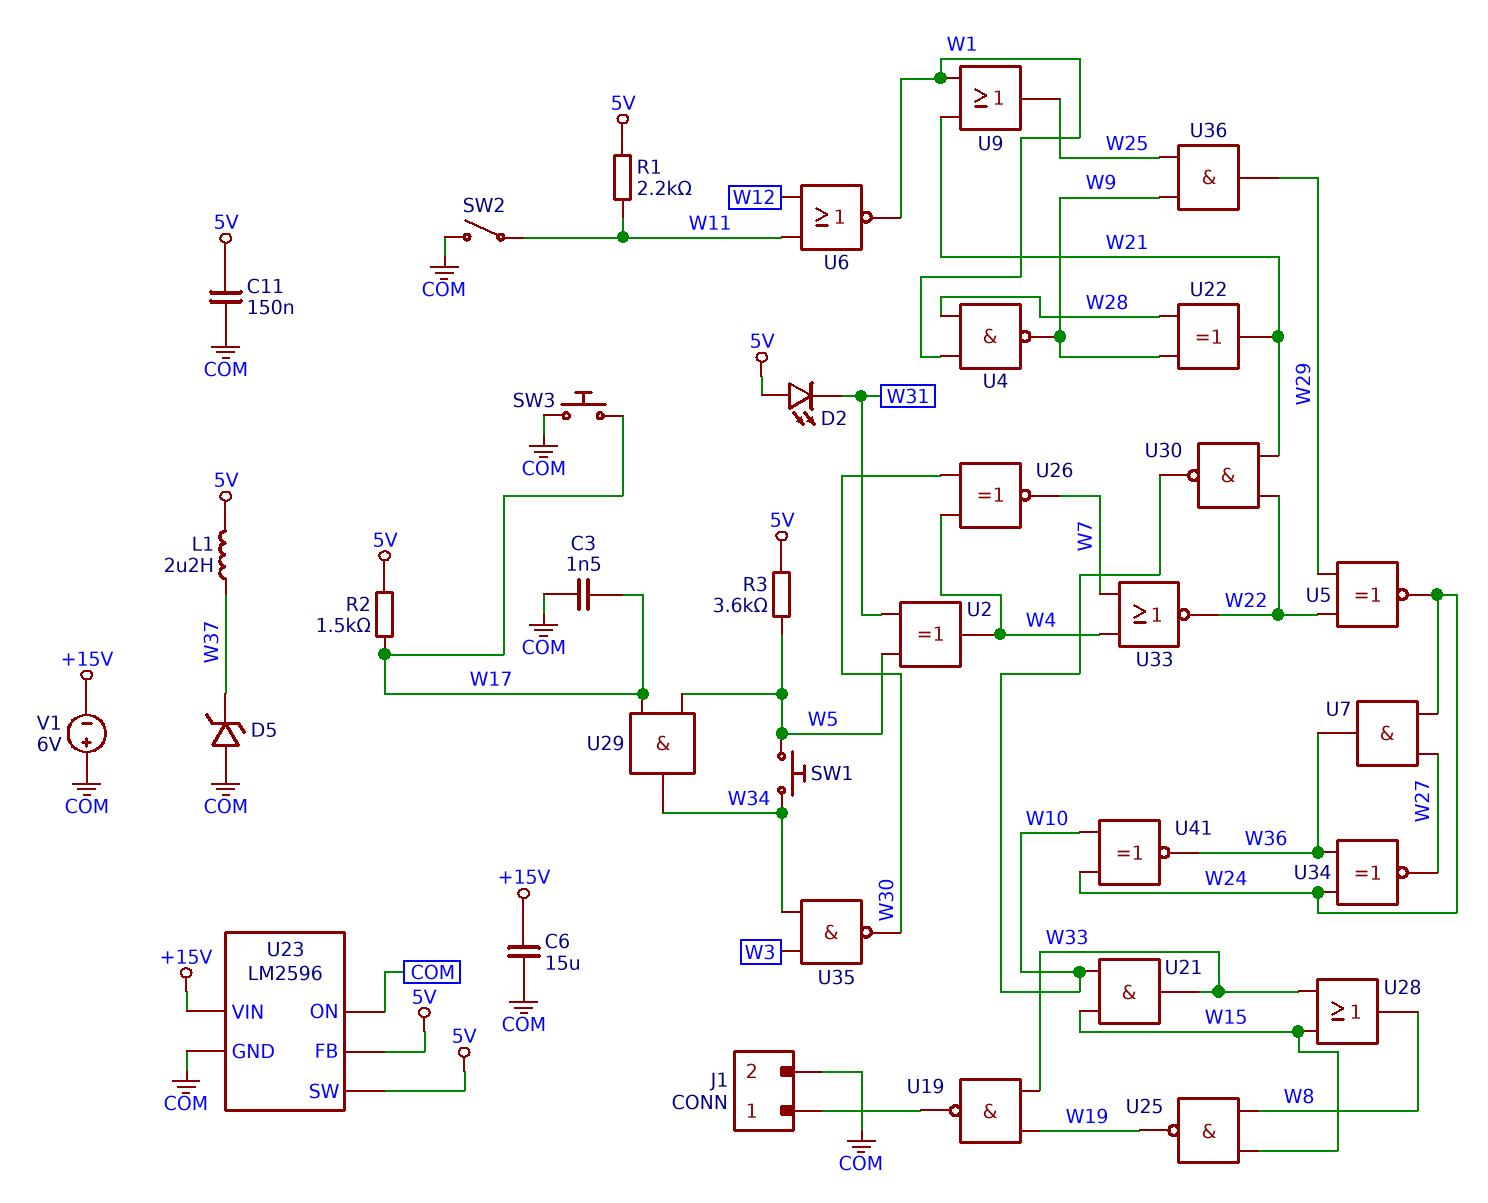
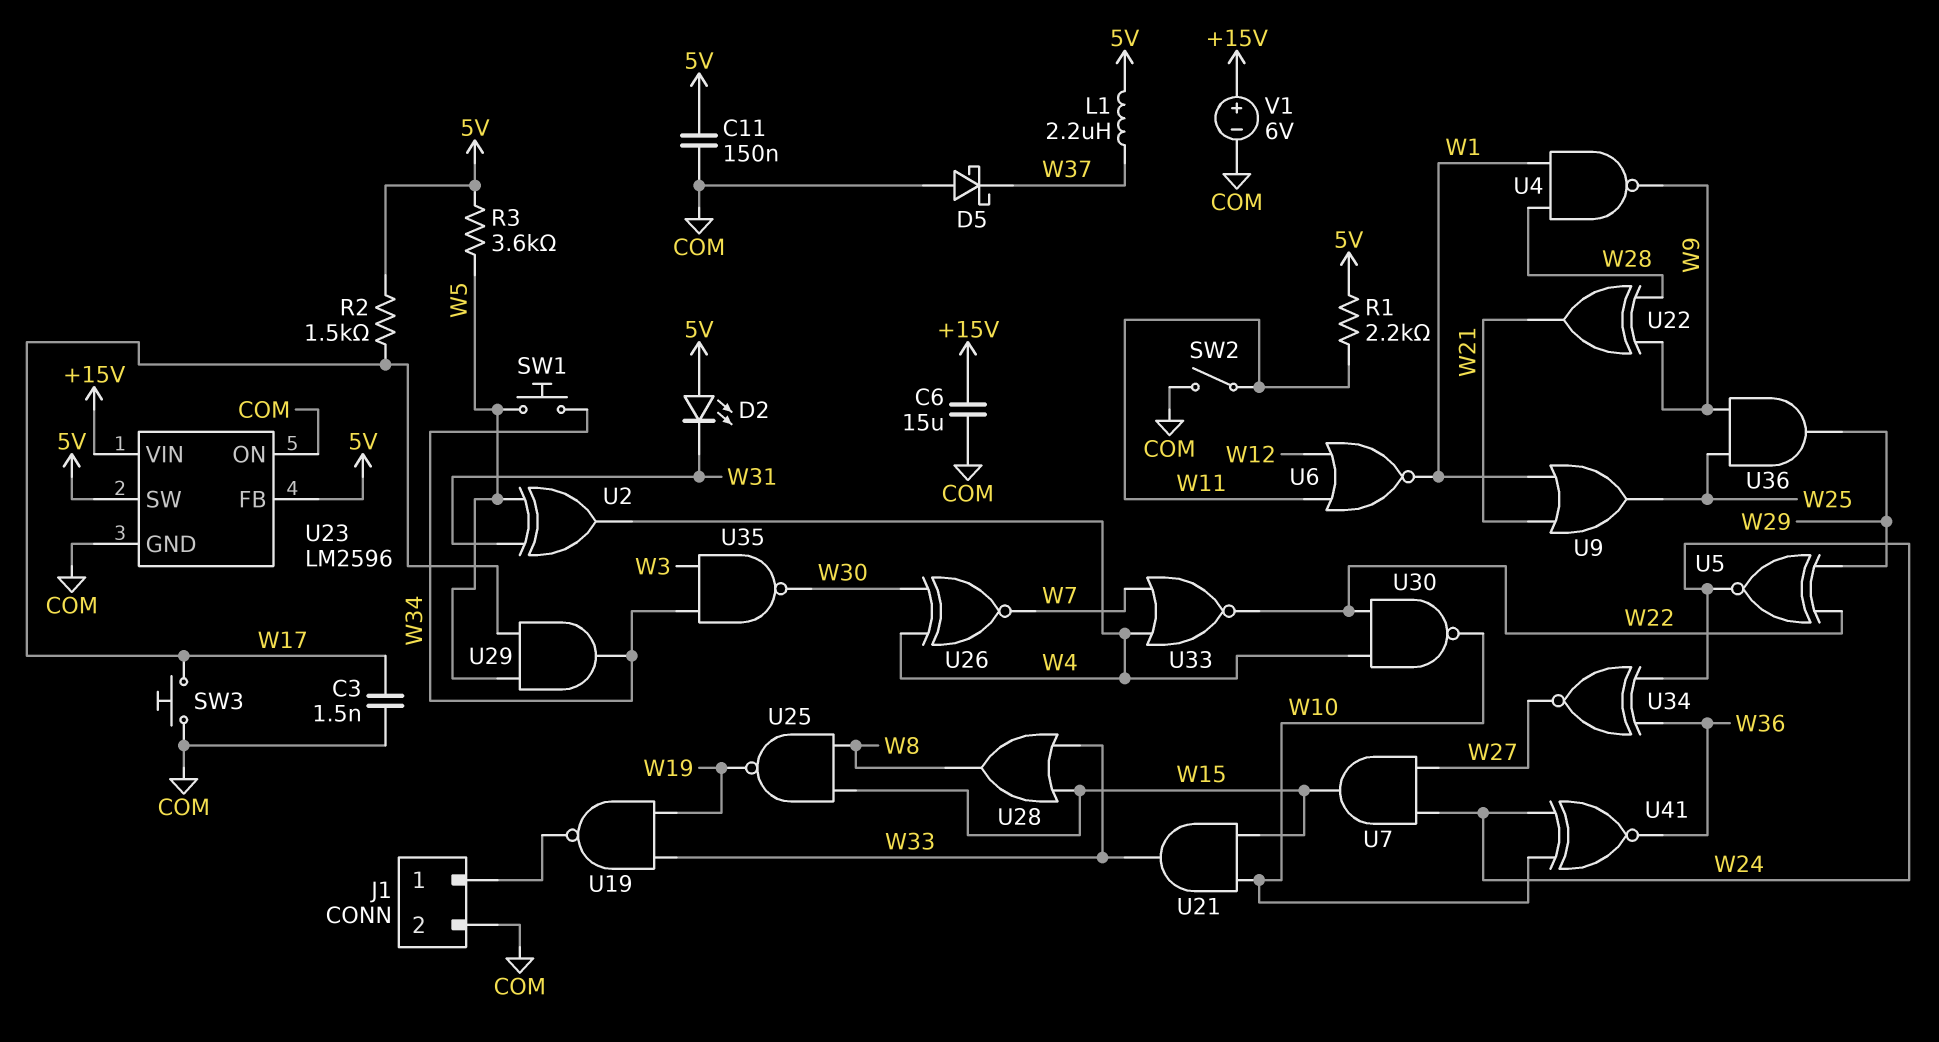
D5: zener (A COM, K W37) -> schottky (A COM, K W37)
U7: AND (in W24, in W27, out W36) -> AND (in W24, in W27, out W15)
U30: NAND (in W21, in W22, out W10) -> NAND (in W4, in W22, out W10)
V1: 6V (plus COM, minus +15V) -> 6V (plus +15V, minus COM)

